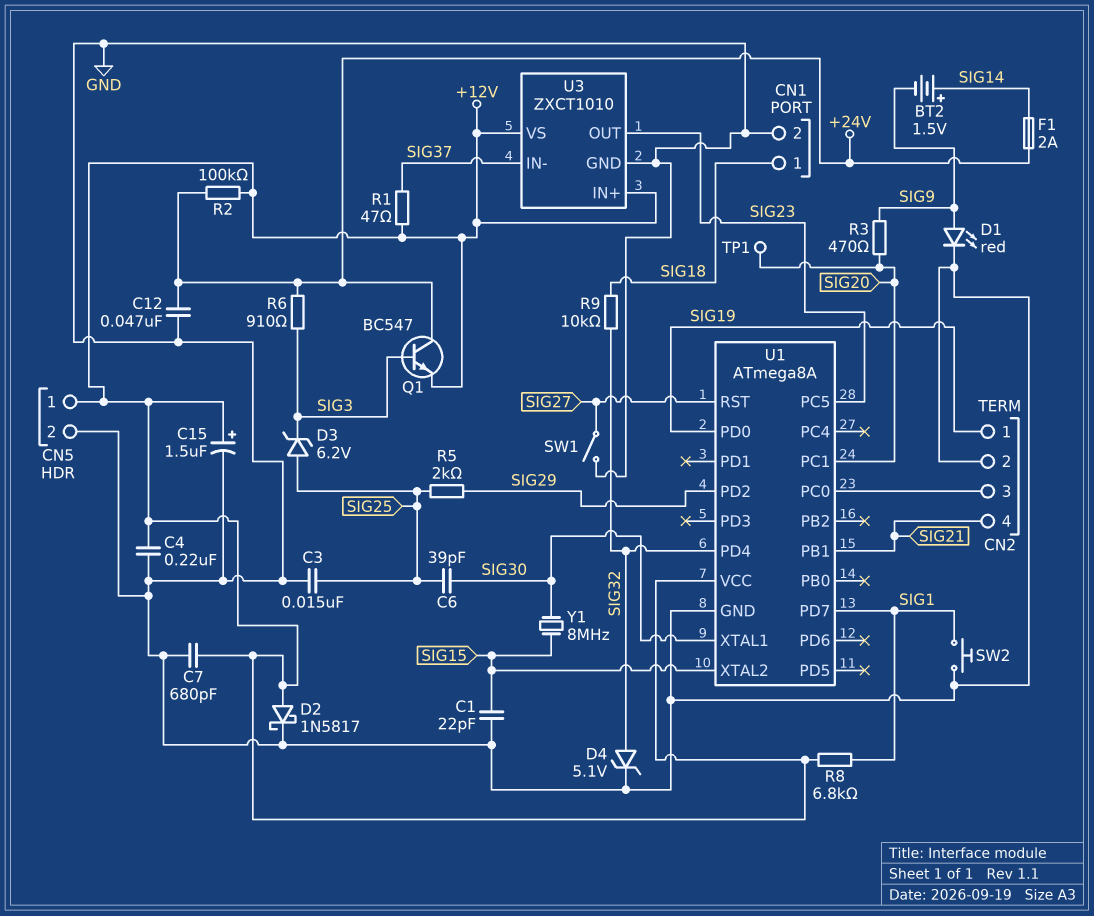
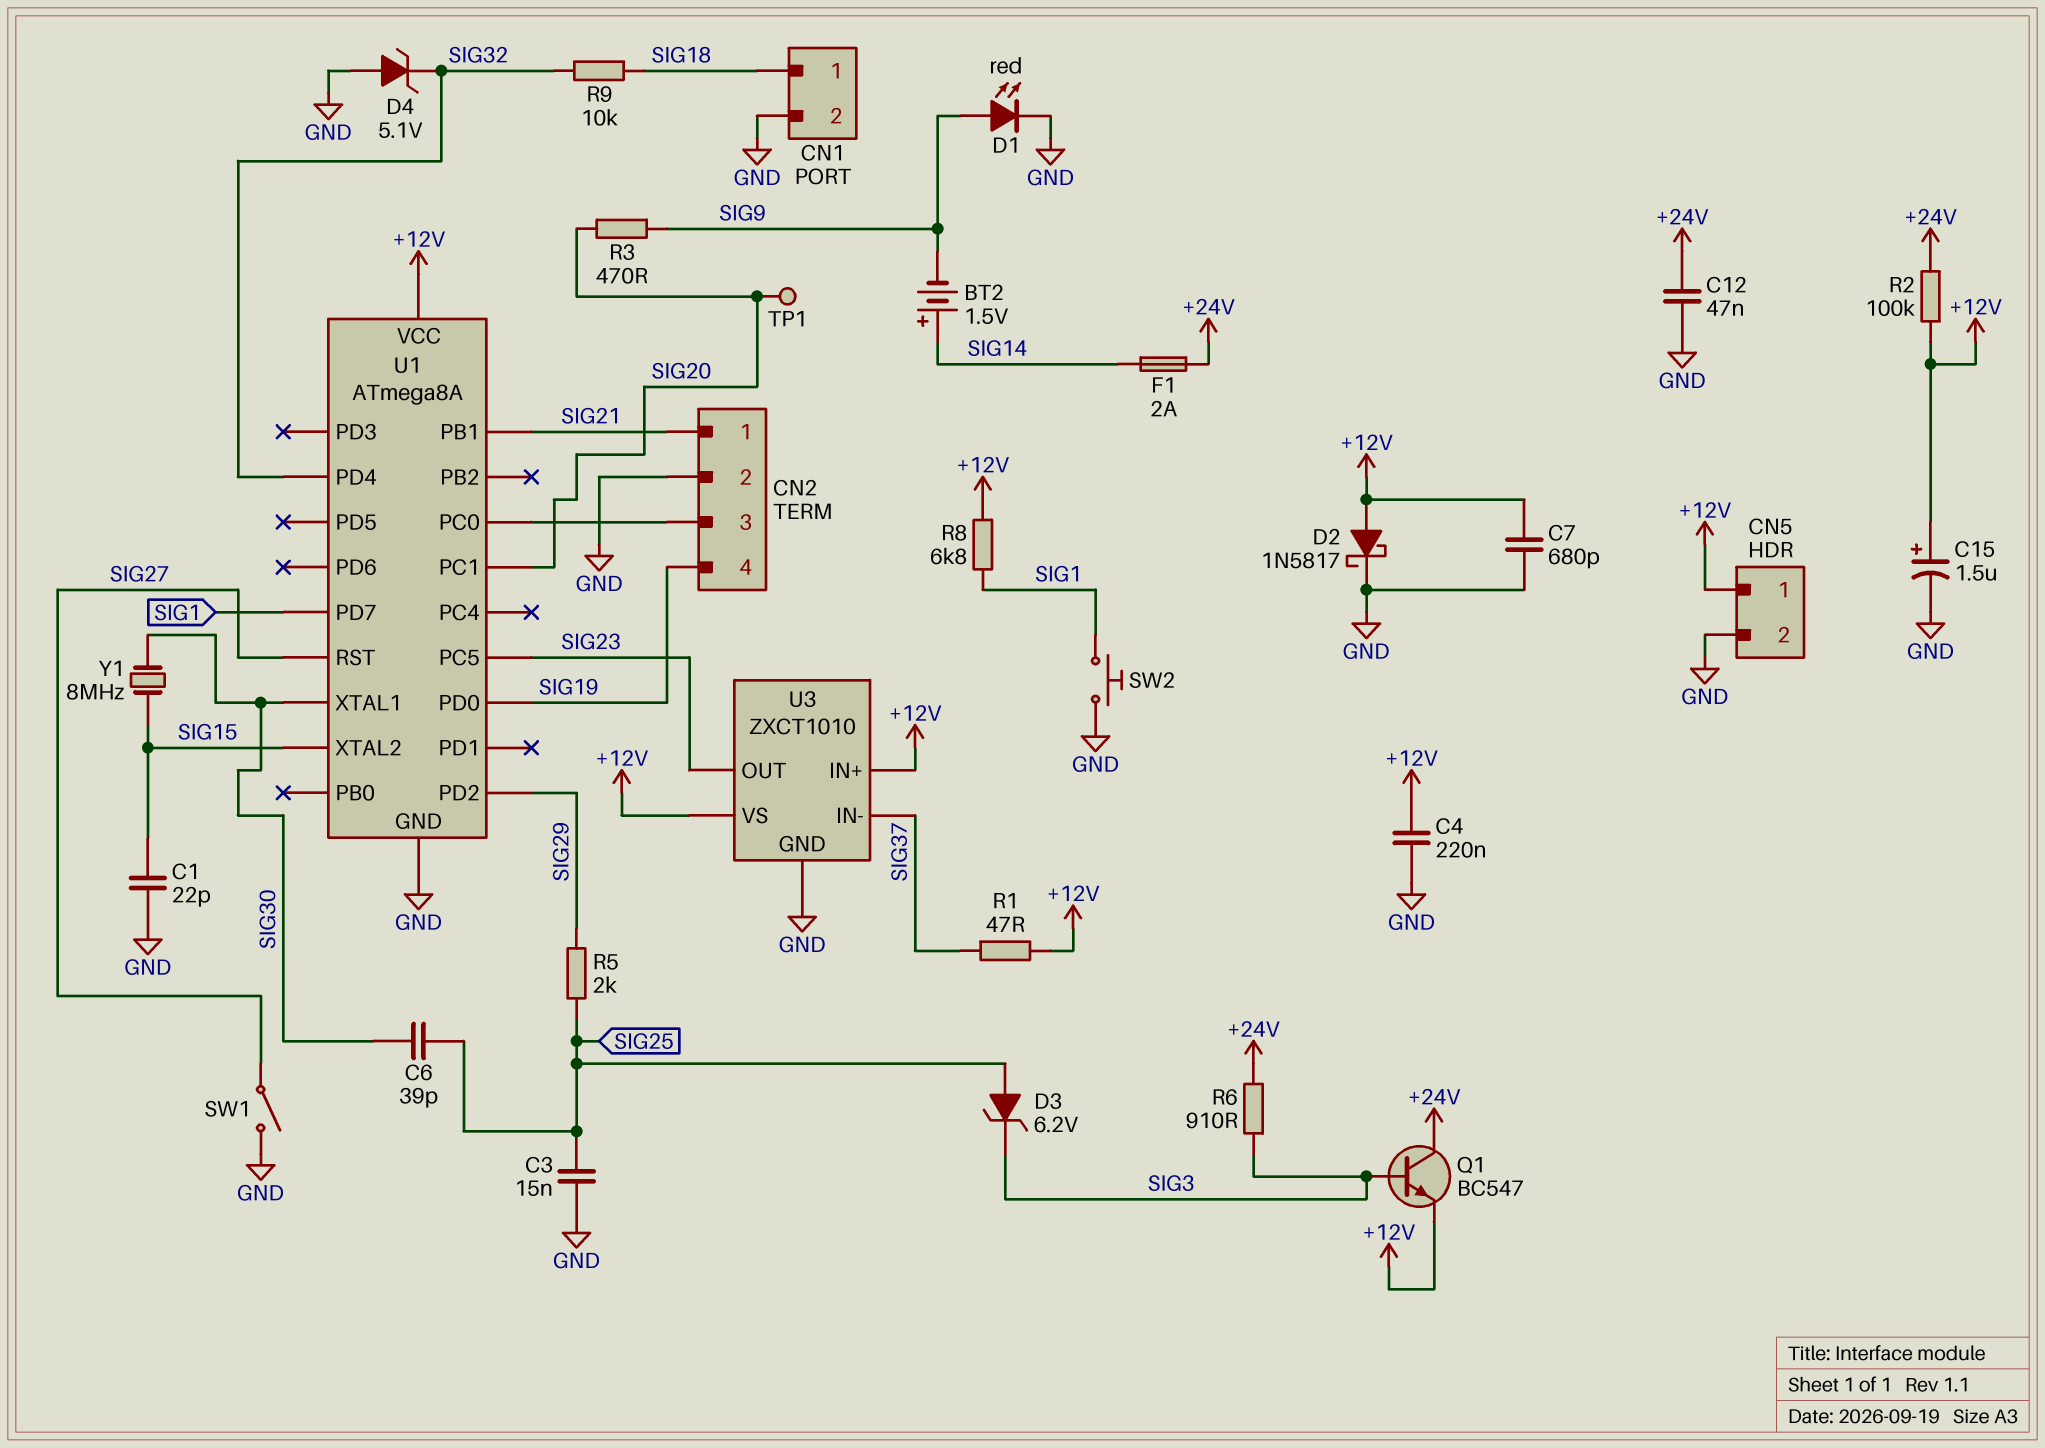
CN2 pin 1: SIG19 -> SIG21
CN2 pin 4: SIG21 -> SIG19
D4: zener 5.1V (A SIG32, K GND) -> zener 5.1V (A GND, K SIG32)

